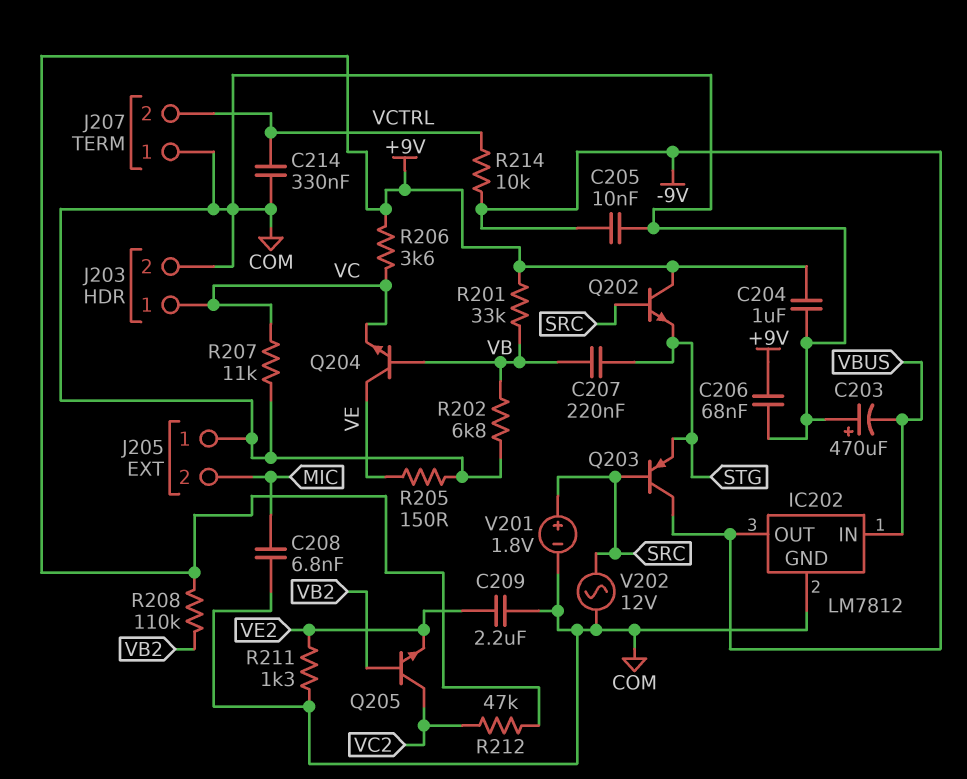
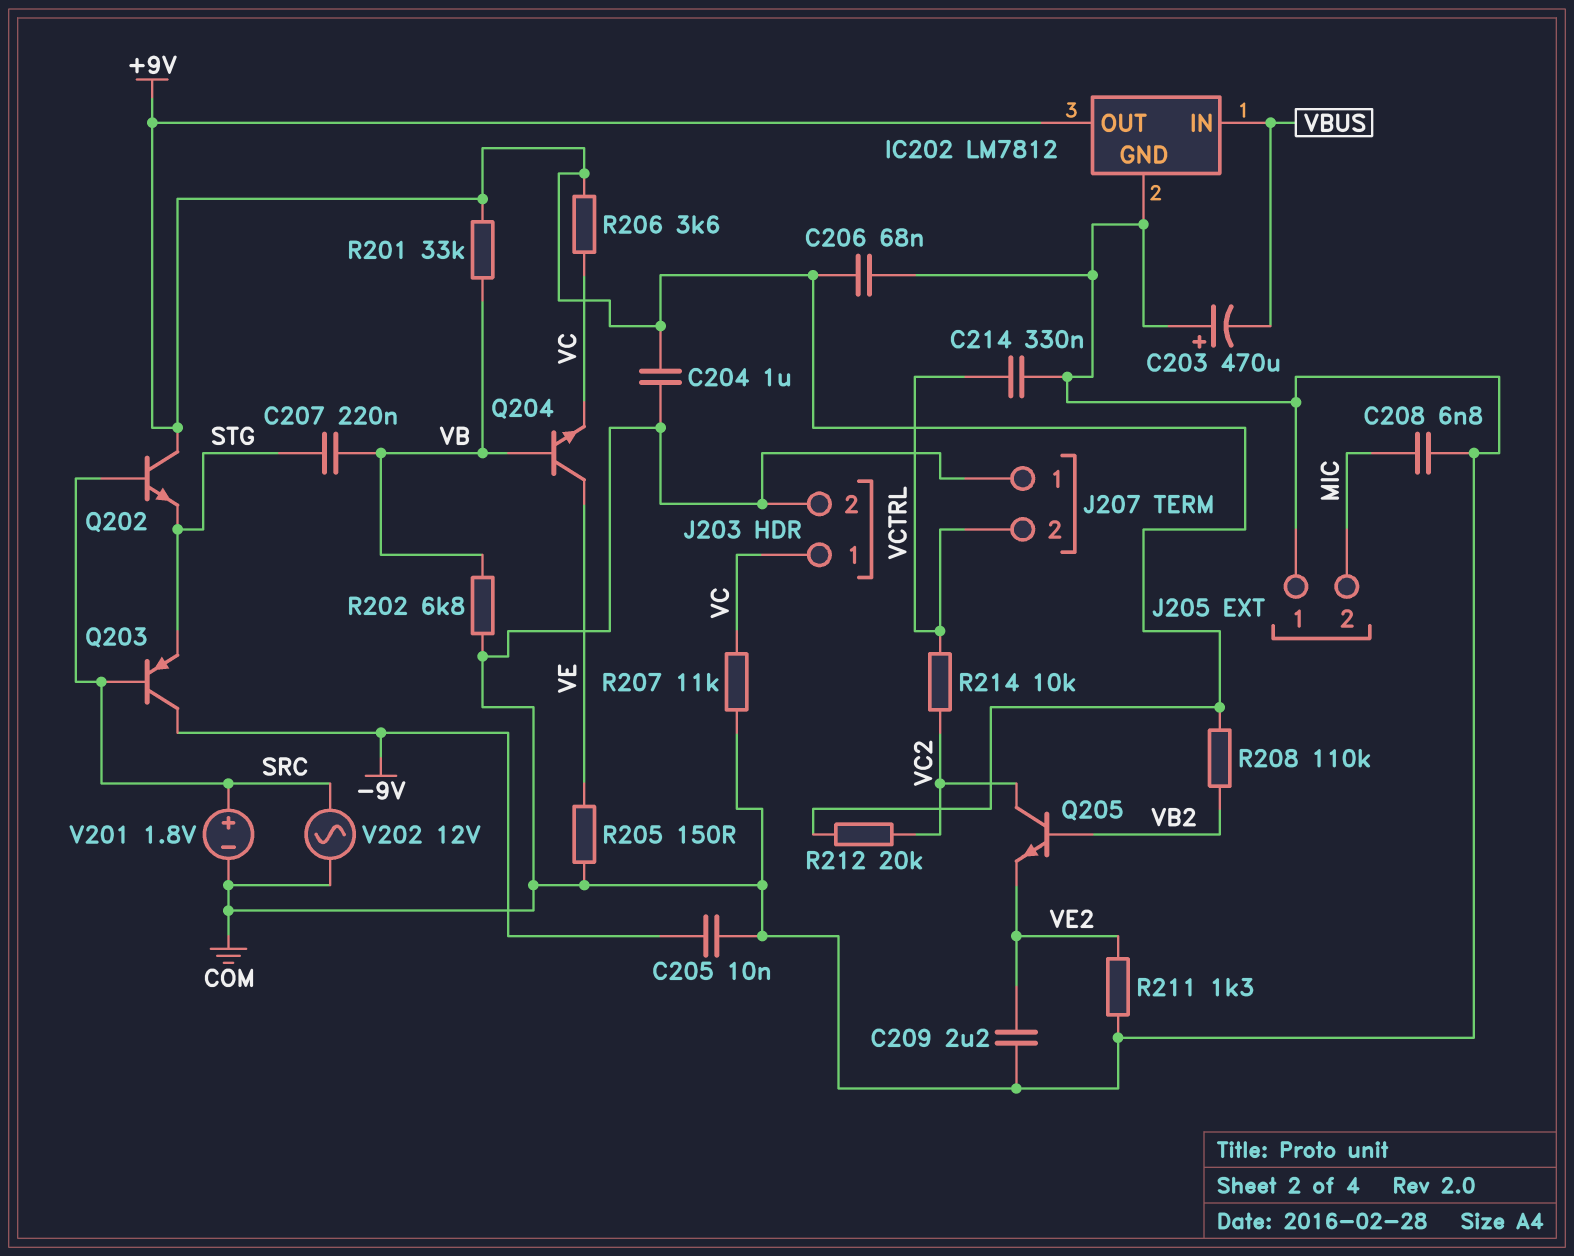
IC202 pin OUT: -9V -> +9V
R212: 47k (+9V, VC2) -> 20k (+9V, VC2)
R214: 10k (-9V, VCTRL) -> 10k (VC2, VCTRL)

